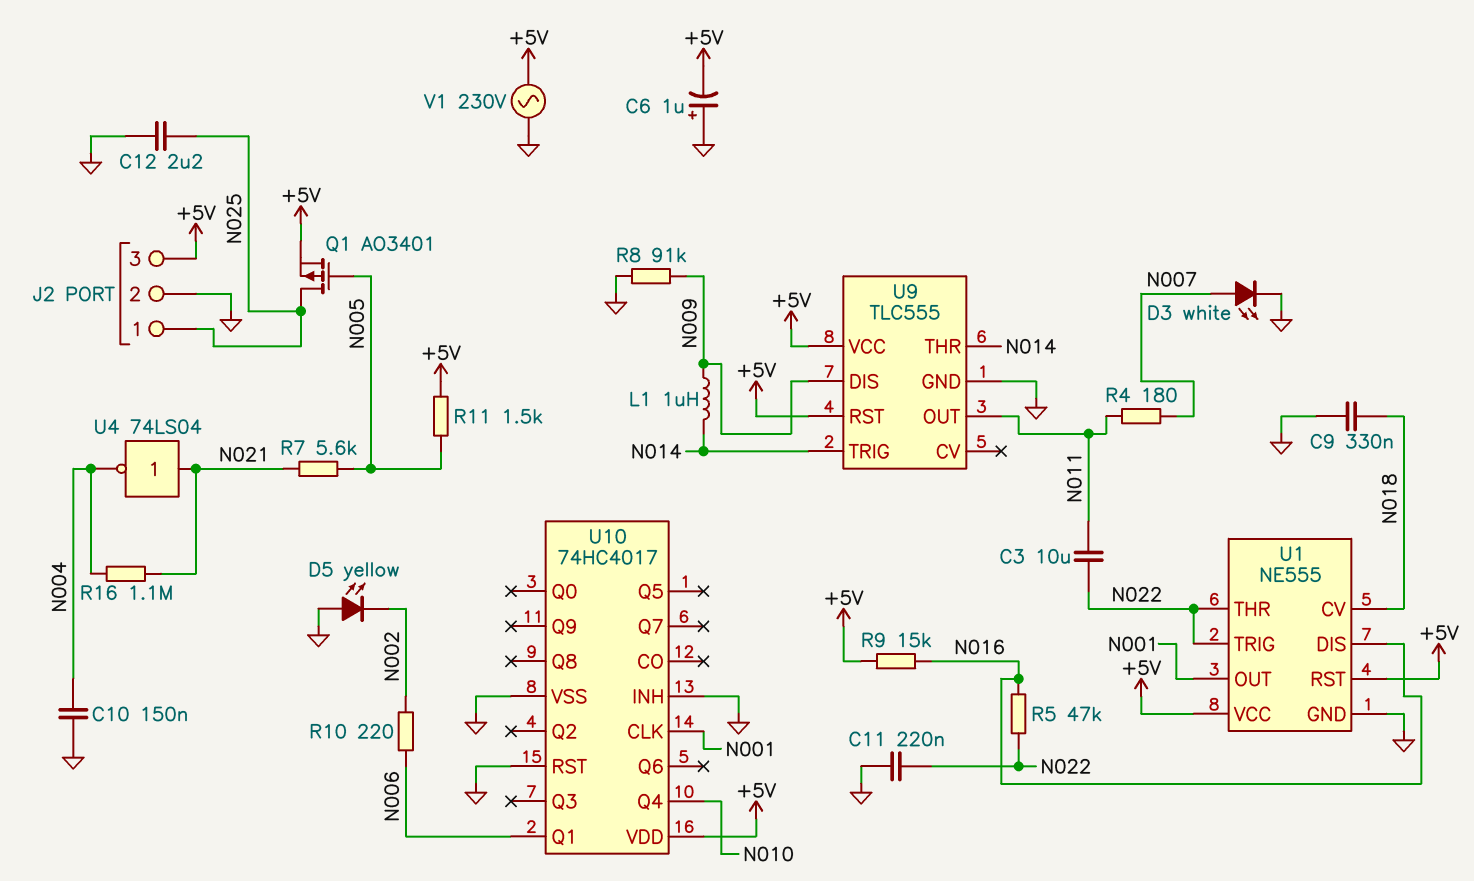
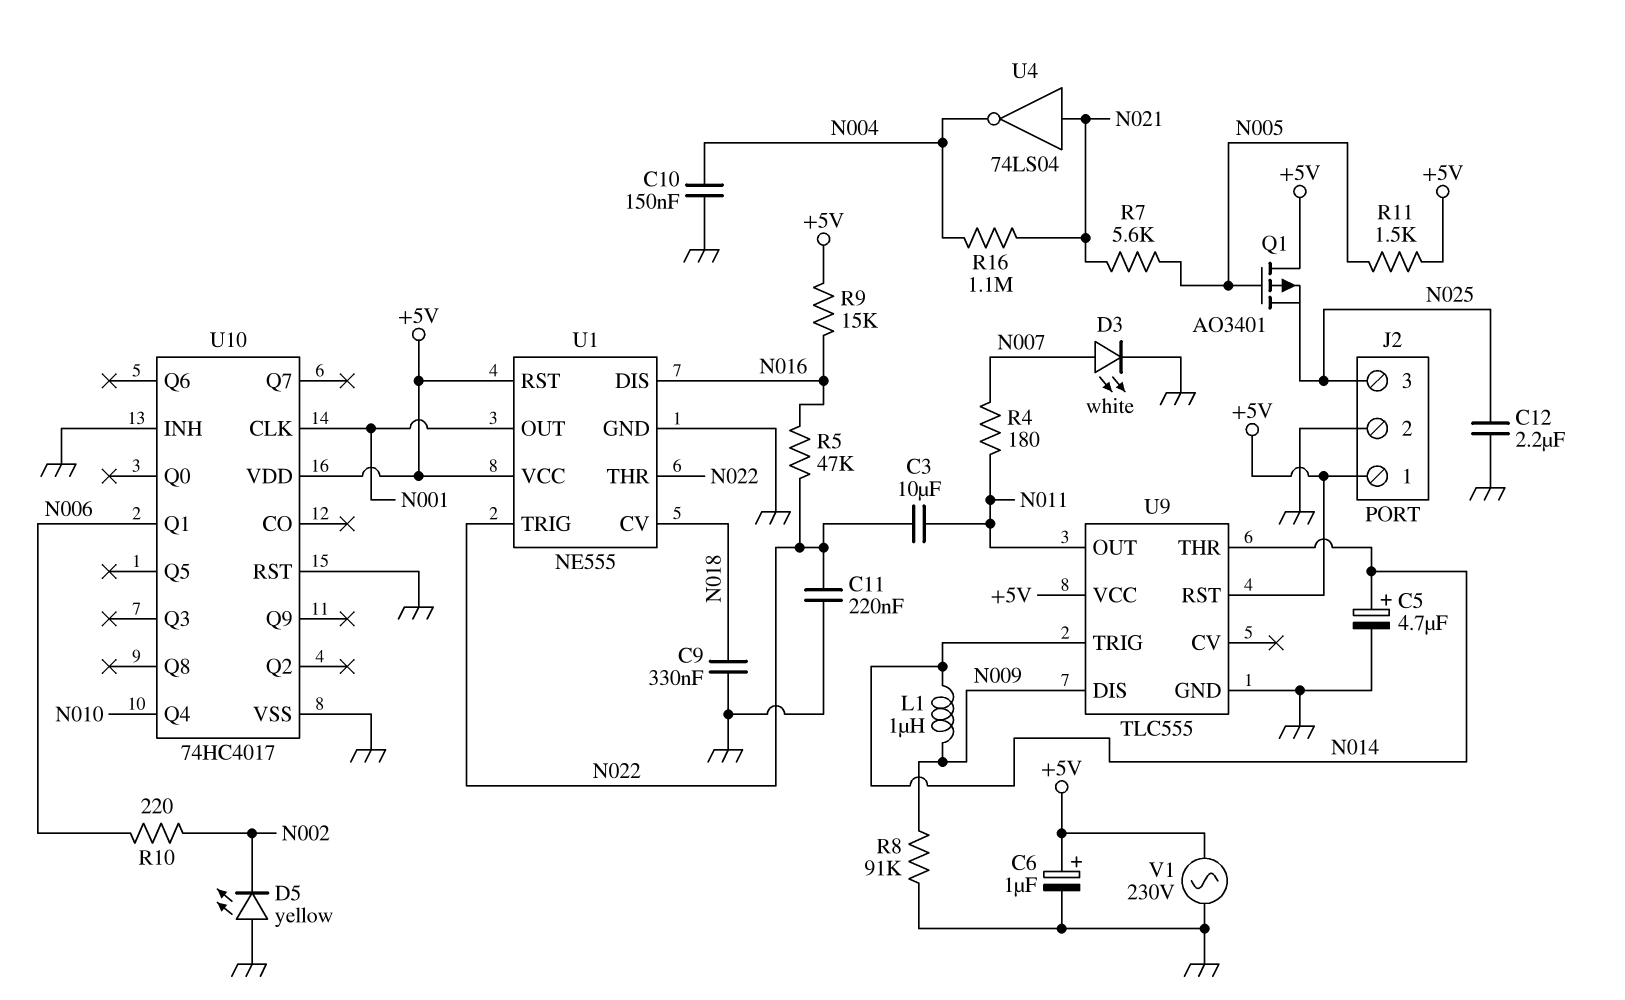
C5: none -> 4.7uF (plus N014, minus GND)
C6: 1uF (plus GND, minus +5V) -> 1uF (plus +5V, minus GND)
J2 pin 1: N025 -> +5V
J2 pin 3: +5V -> N025
Q1: PMOS AO3401 (G N005, D N025, S +5V) -> PMOS AO3401 (G N005, D +5V, S N025)

